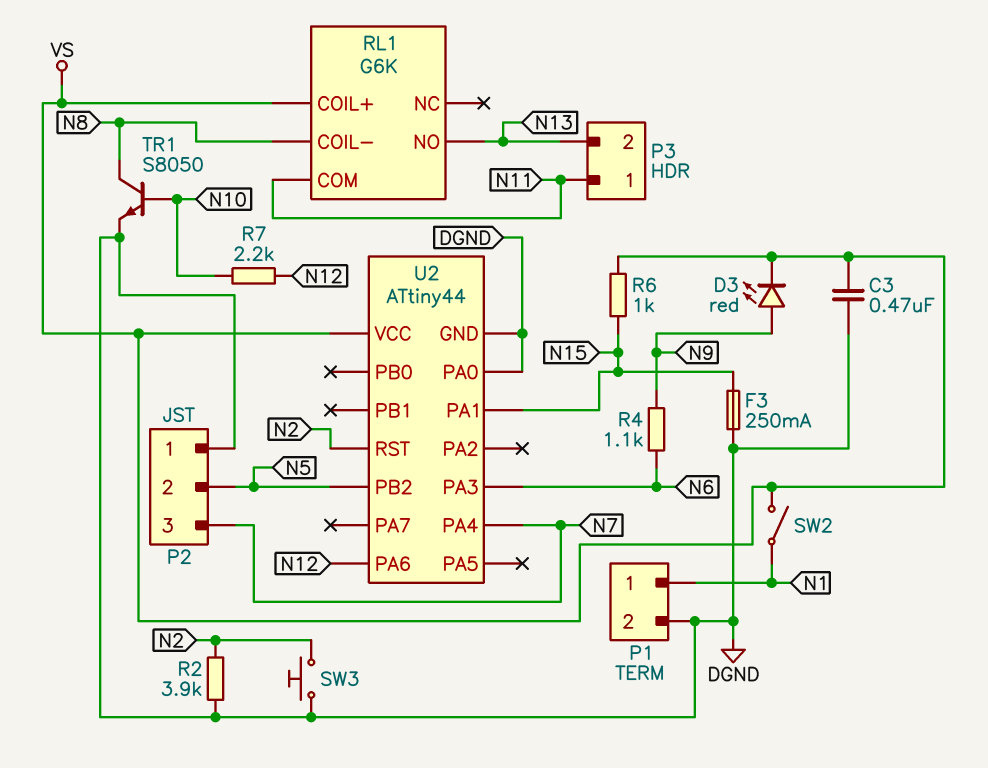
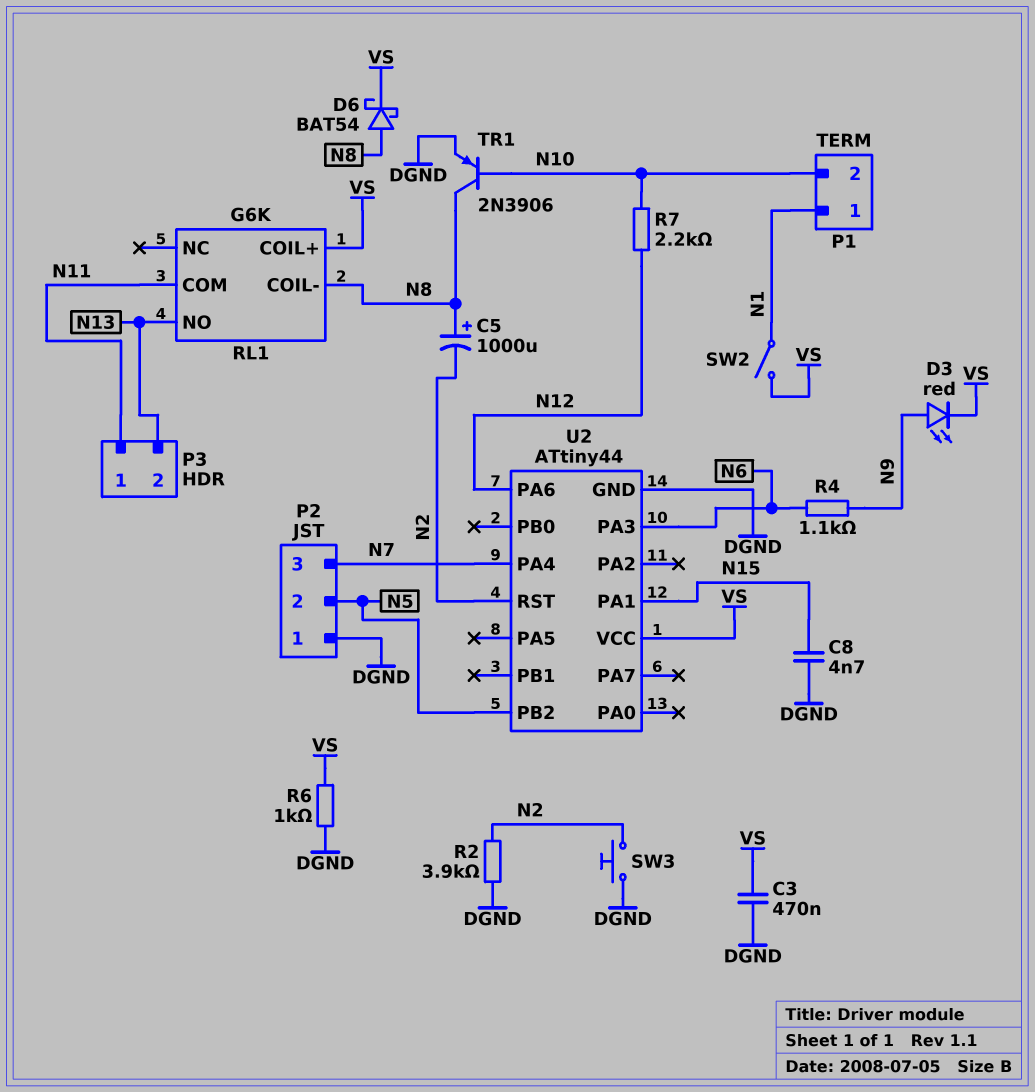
C5: none -> 1000uF (plus N8, minus N2)
C8: none -> 4.7nF (DGND, N15)
D6: none -> schottky BAT54 (A N8, K VS)
F3: 250mA (DGND, N15) -> none
P1 pin 2: DGND -> N10
R6: 1k (N15, VS) -> 1k (DGND, VS)
TR1: NPN S8050 (B N10, C N8, E DGND) -> PNP 2N3906 (B N10, C N8, E DGND)
U2 pin PA0: DGND -> none

